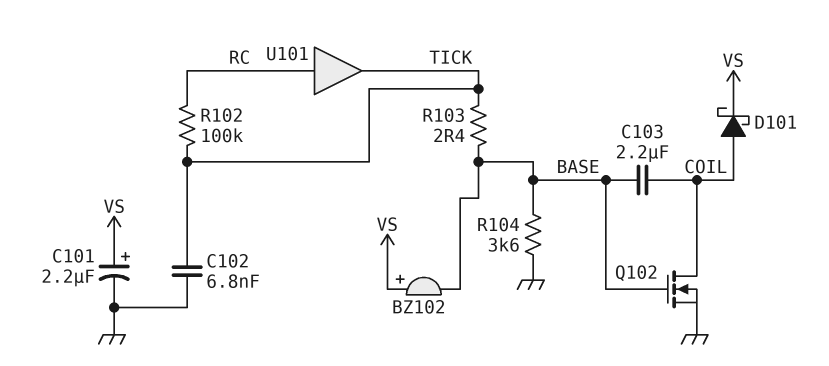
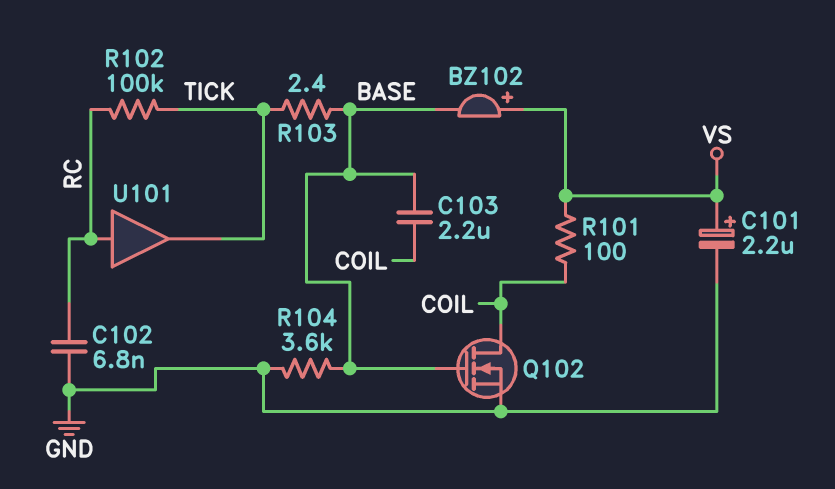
C102: 6.8nF (GND, TICK) -> 6.8nF (GND, RC)
D101: schottky (A COIL, K VS) -> none
R101: none -> 100 (COIL, VS)

